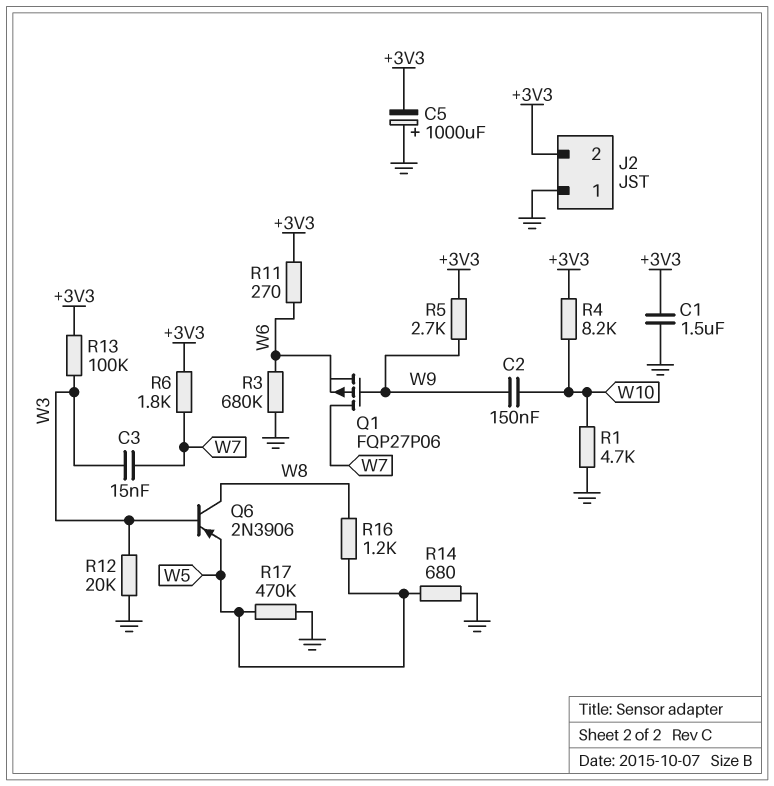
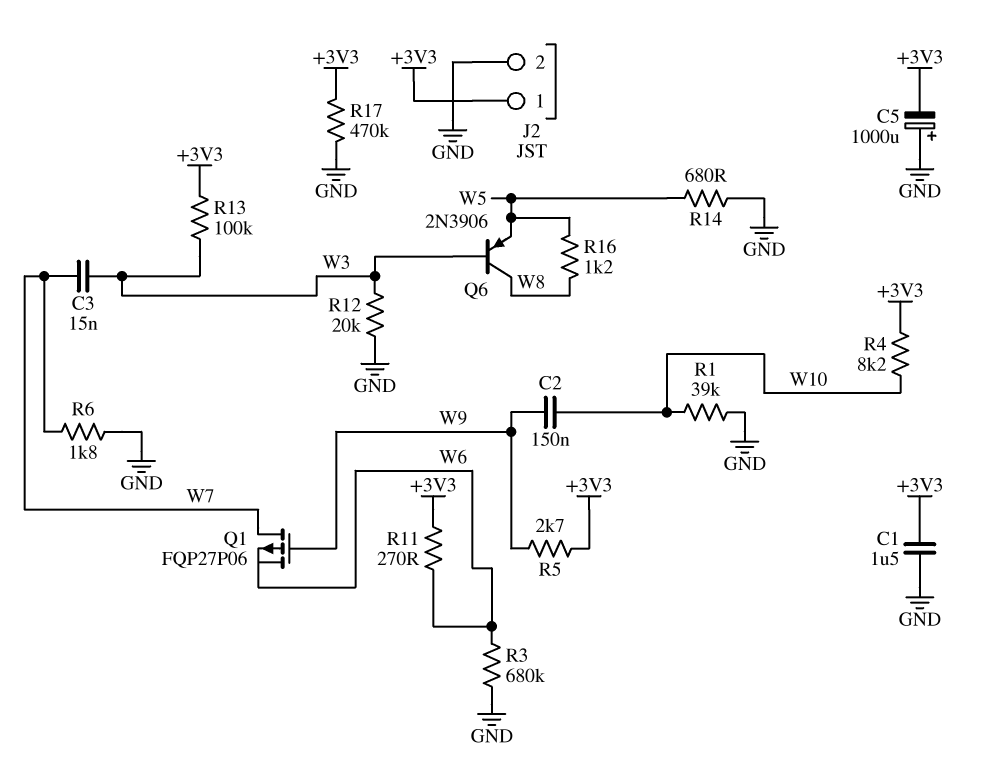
J2 pin 1: GND -> +3V3
J2 pin 2: +3V3 -> GND
R1: 4.7k (GND, W10) -> 39k (GND, W10)
R6: 1.8k (+3V3, W7) -> 1.8k (GND, W7)
R17: 470k (GND, W5) -> 470k (+3V3, GND)

